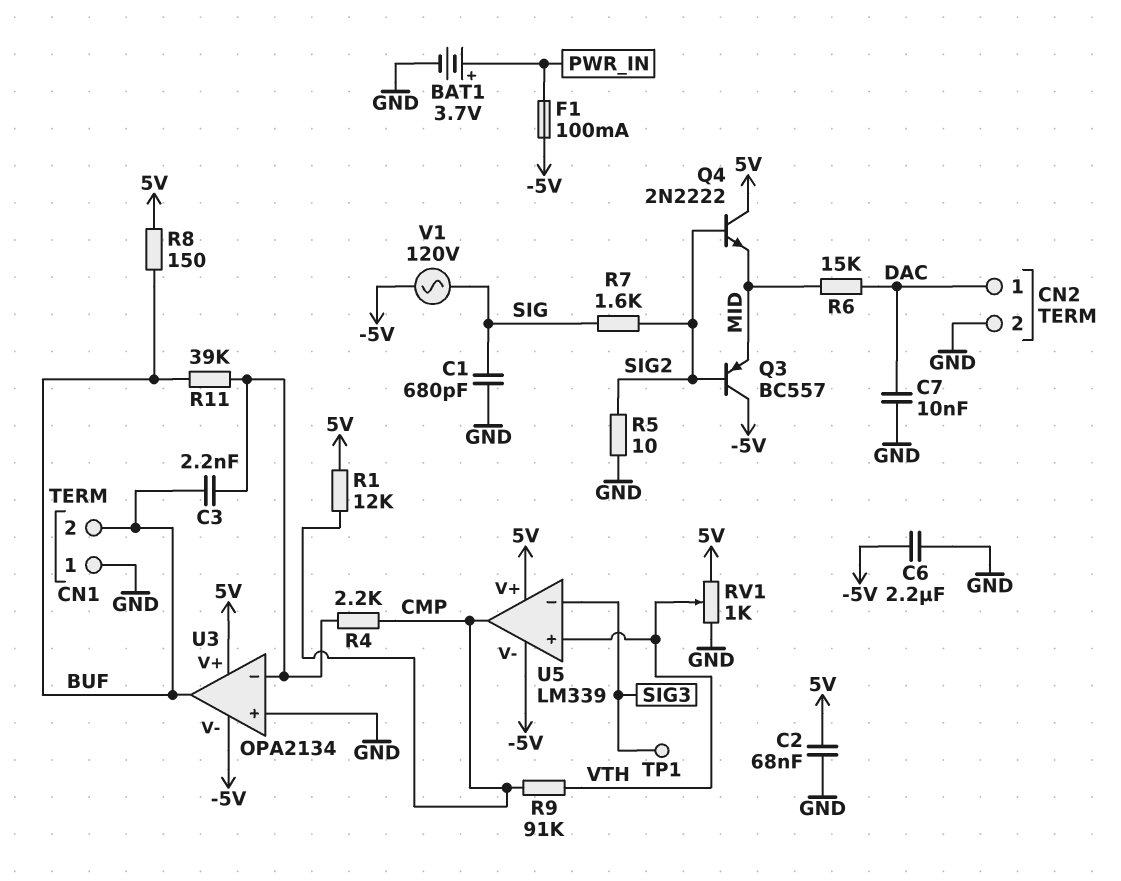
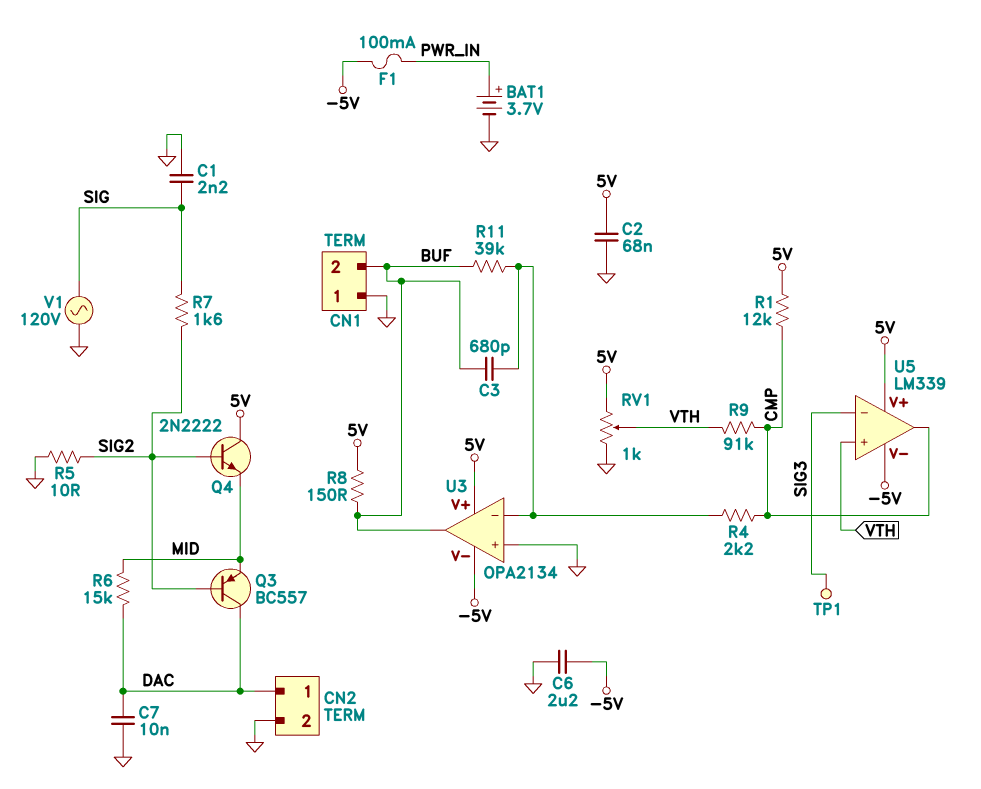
C1: 680pF (GND, SIG) -> 2.2nF (GND, SIG)
C3: 2.2nF (BUF, U3/in-) -> 680pF (BUF, U3/in-)
Q3: PNP BC557 (B SIG2, C -5V, E MID) -> PNP BC557 (B SIG2, C DAC, E MID)
V1: AC 120V (-5V, SIG) -> AC 120V (GND, SIG)

